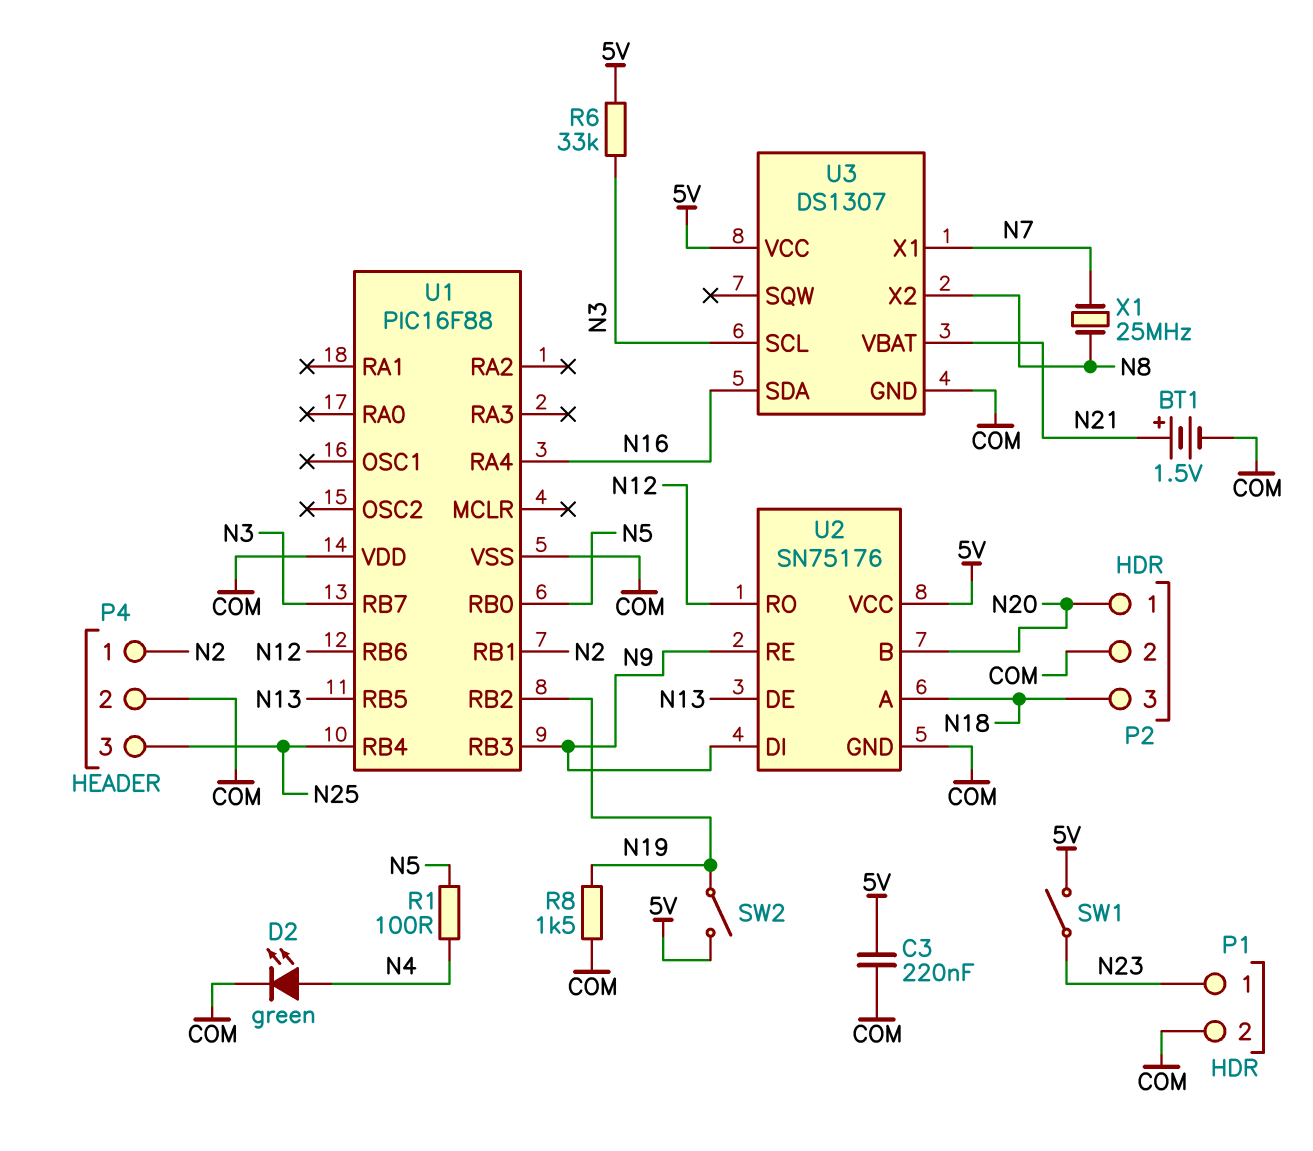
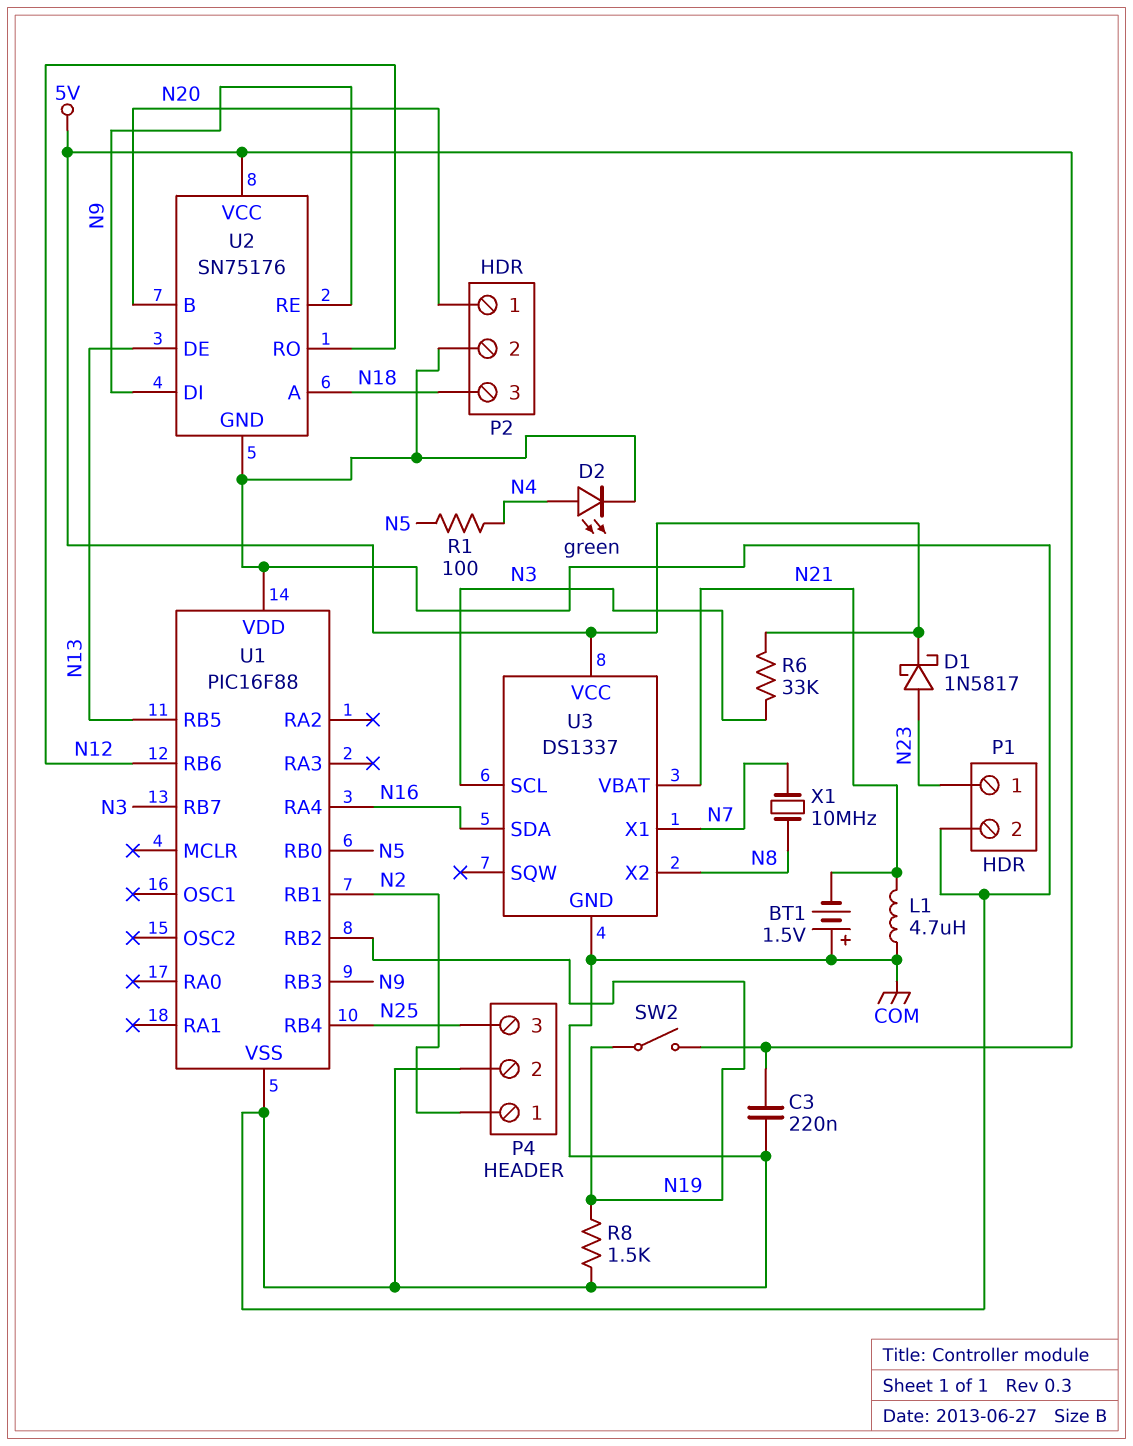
BT1: 1.5V (plus N21, minus COM) -> 1.5V (plus COM, minus N21)
D1: none -> schottky 1N5817 (A N23, K 5V)
L1: none -> 4.7uH (COM, N21)
SW1: switch (5V, N23) -> none
U3: DS1307 -> DS1337
X1: 25MHz (N7, N8) -> 10MHz (N7, N8)

